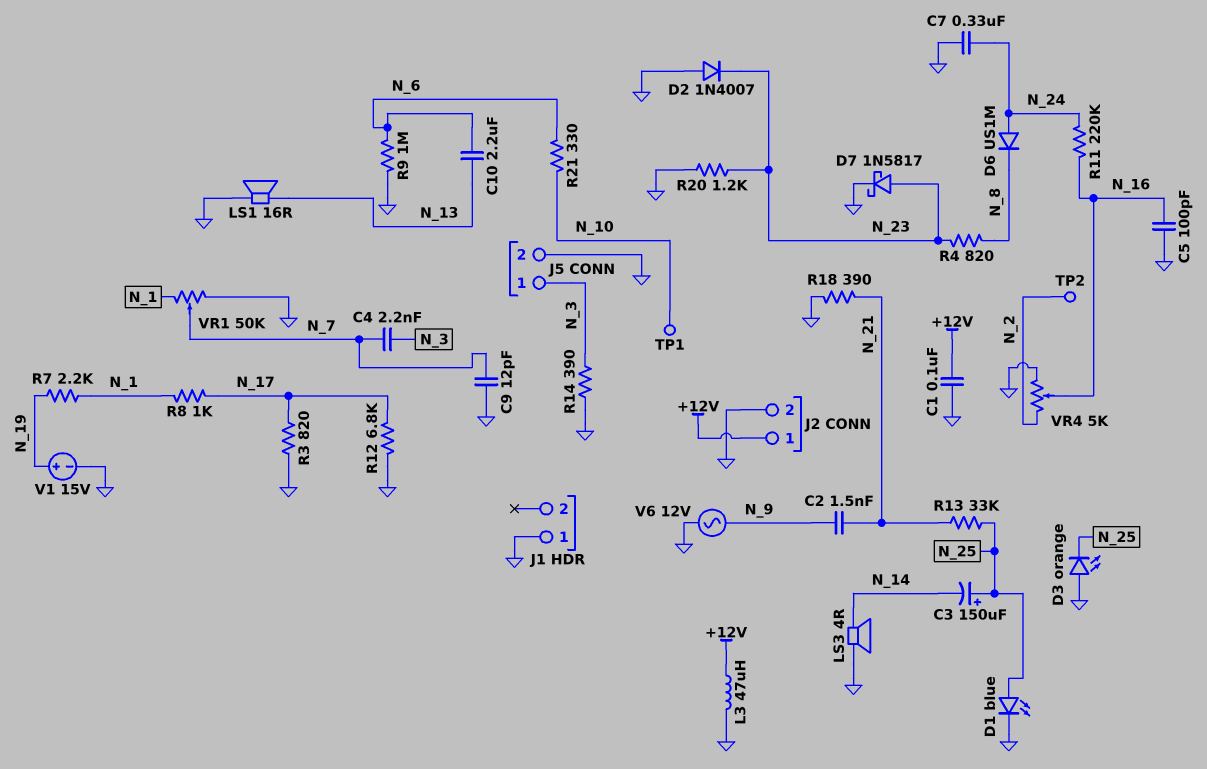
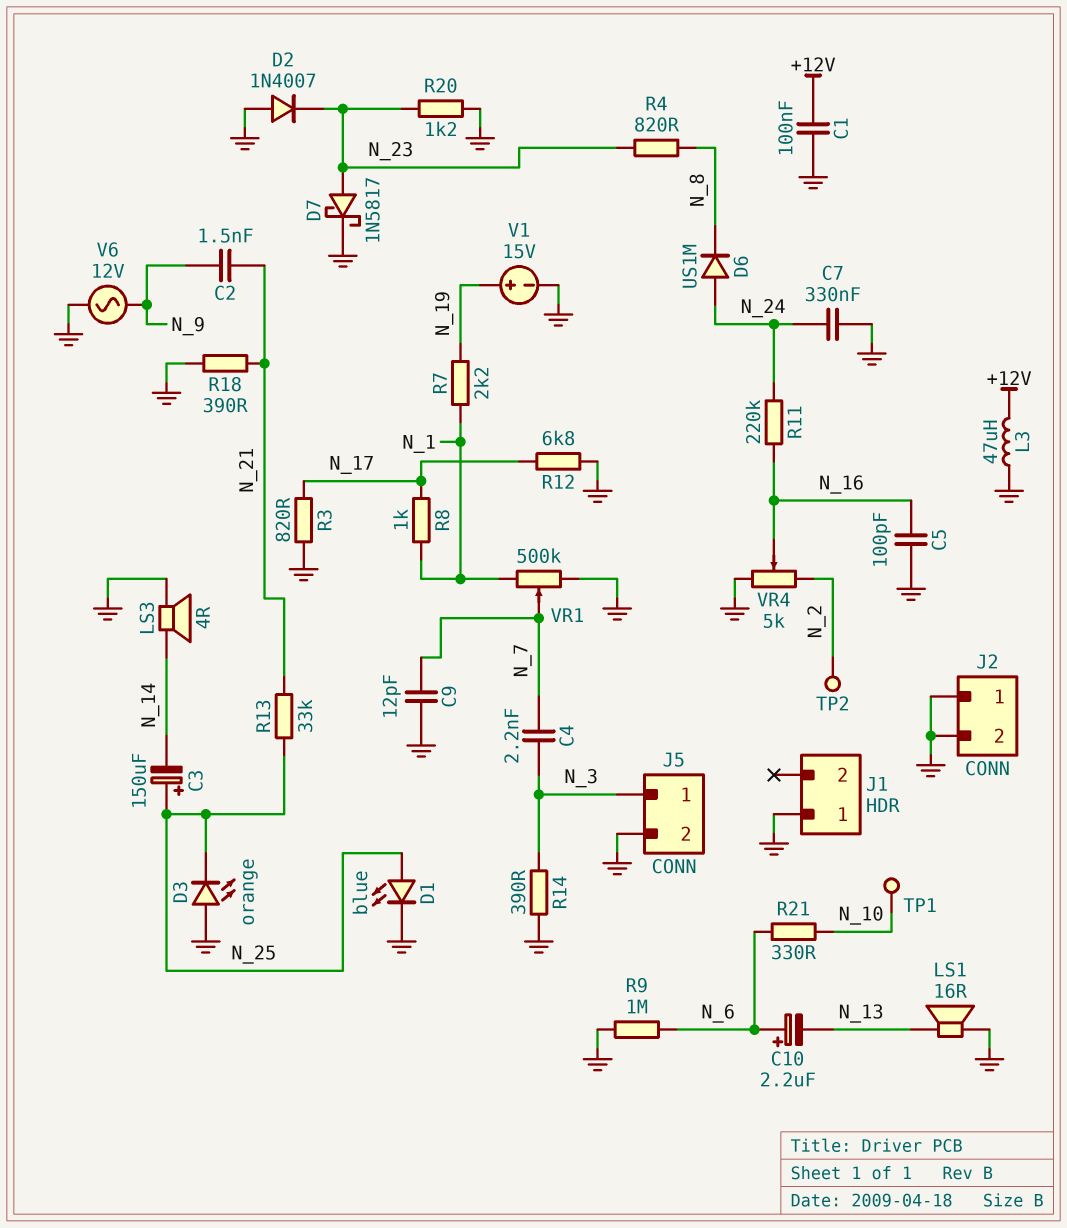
C10: 2.2uF (N_6, N_13) -> 2.2uF (plus N_6, minus N_13)
J2 pin 1: +12V -> GND
VR1: 50k (GND, N_1, wiper N_7) -> 500k (GND, N_1, wiper N_7)

